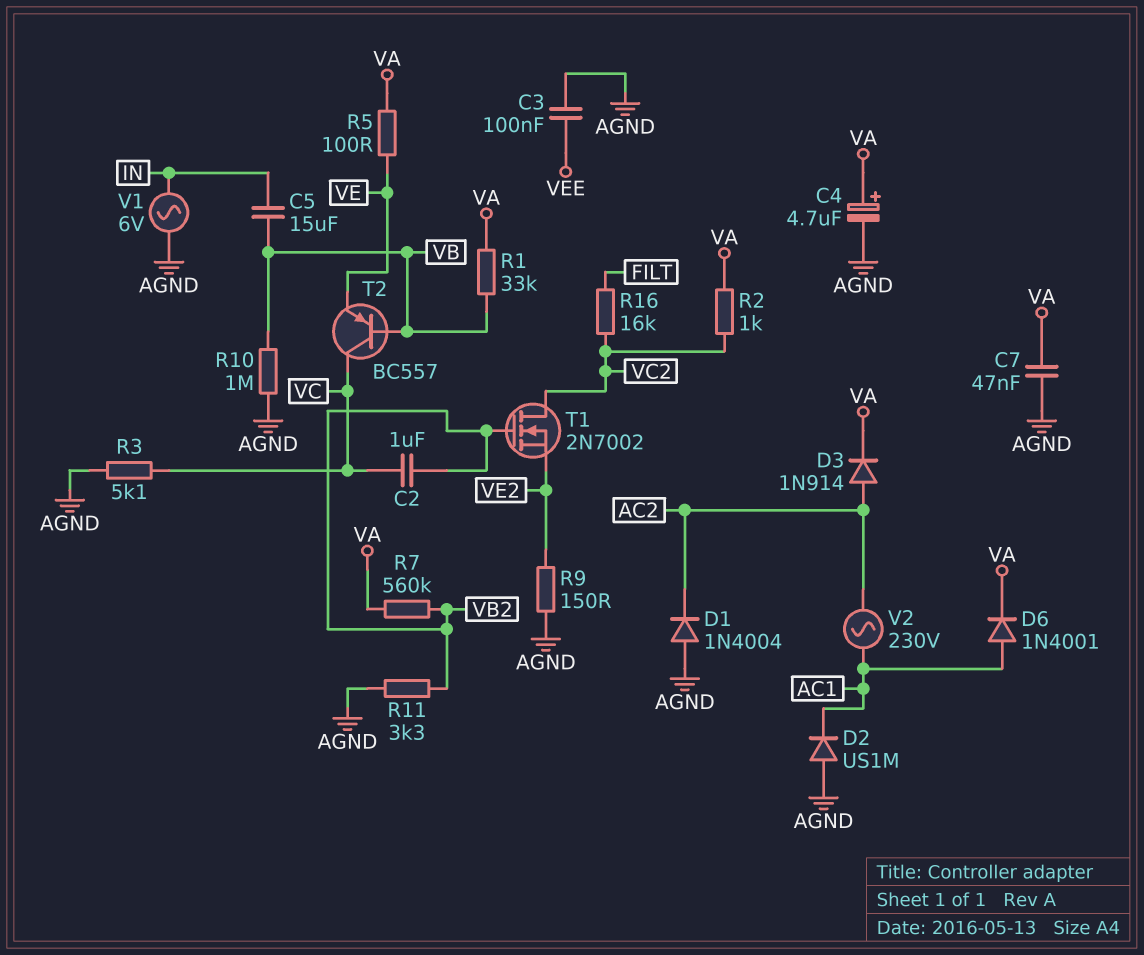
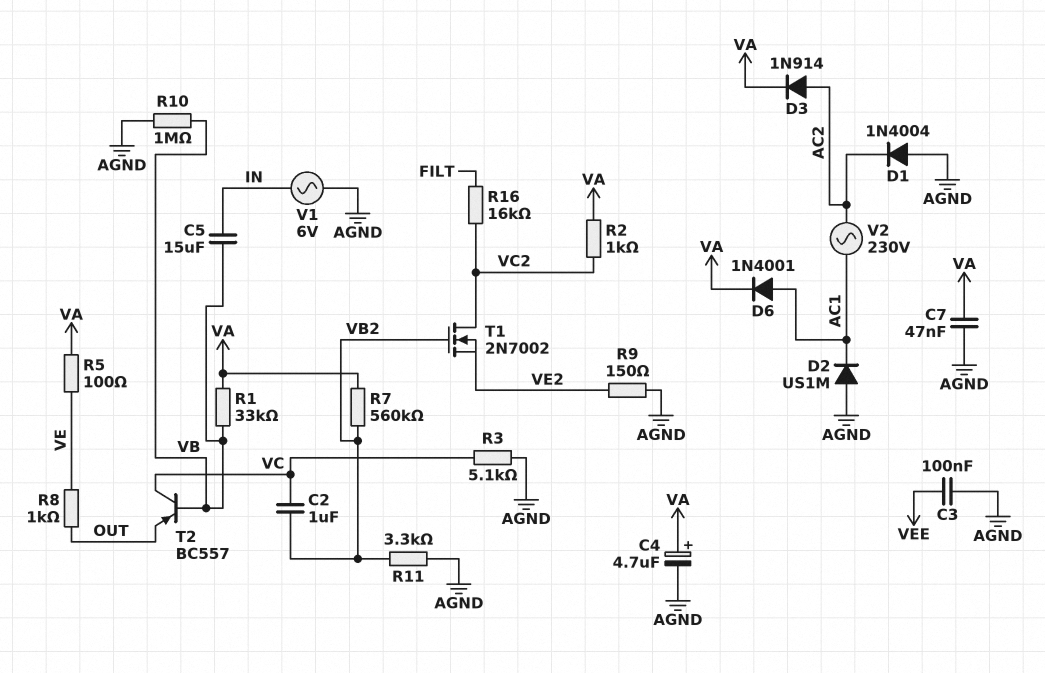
R8: none -> 1k (OUT, VE)
T2: PNP BC557 (B VB, C VC, E VE) -> PNP BC557 (B VB, C VC, E OUT)

